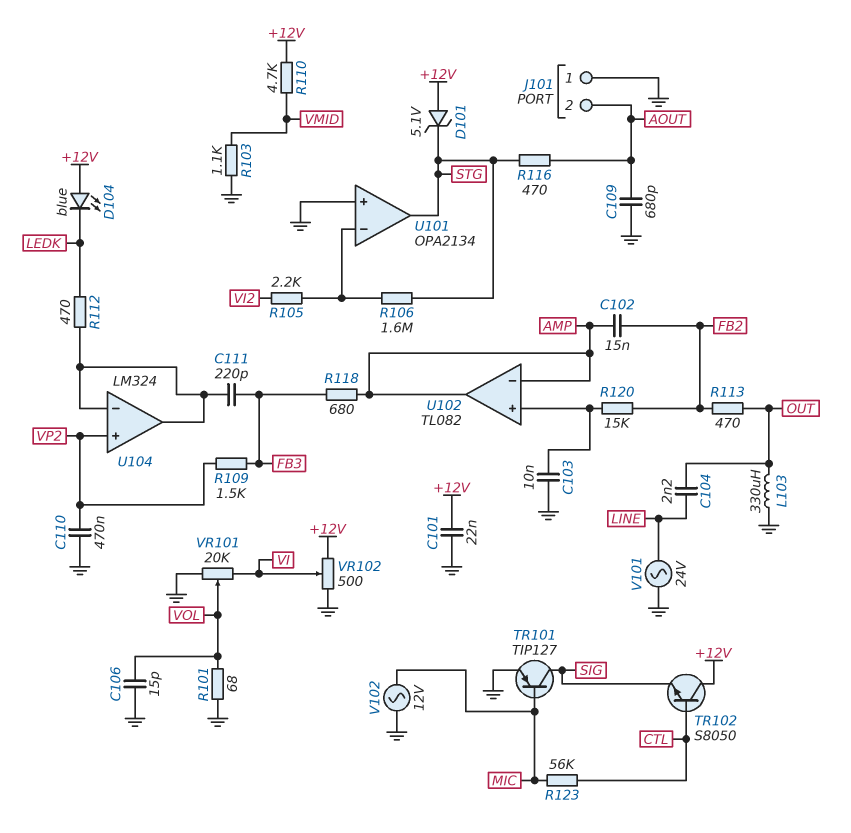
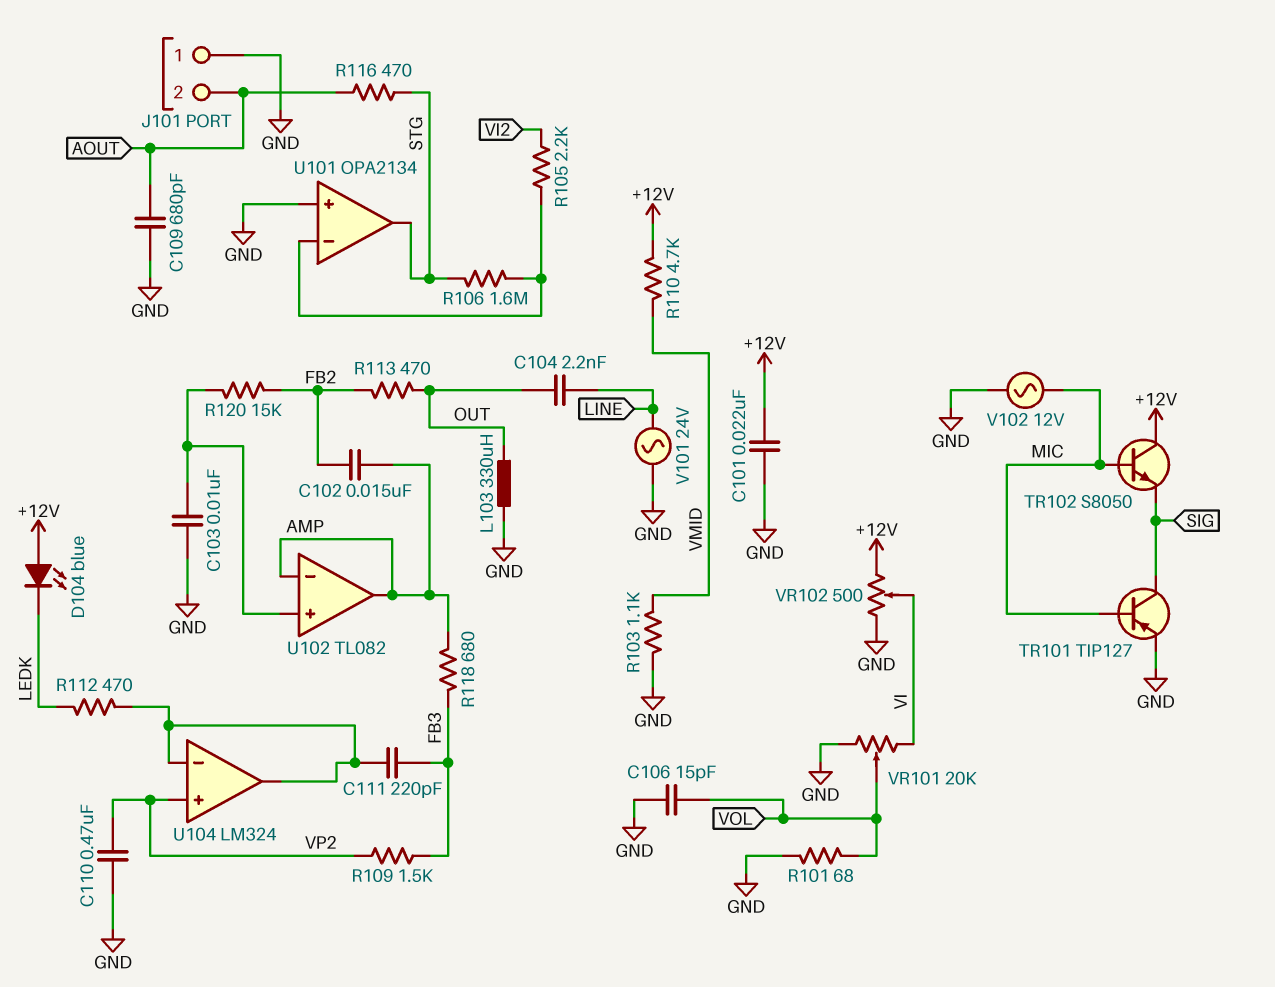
D101: zener 5.1V (A +12V, K STG) -> none
R123: 56k (CTL, MIC) -> none
TR102: NPN S8050 (B CTL, C +12V, E SIG) -> NPN S8050 (B MIC, C +12V, E SIG)

